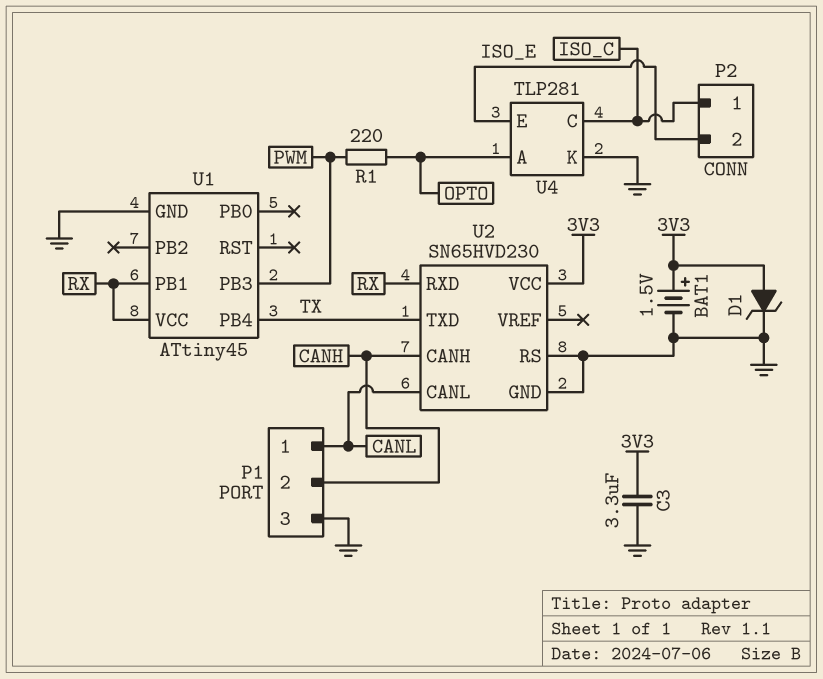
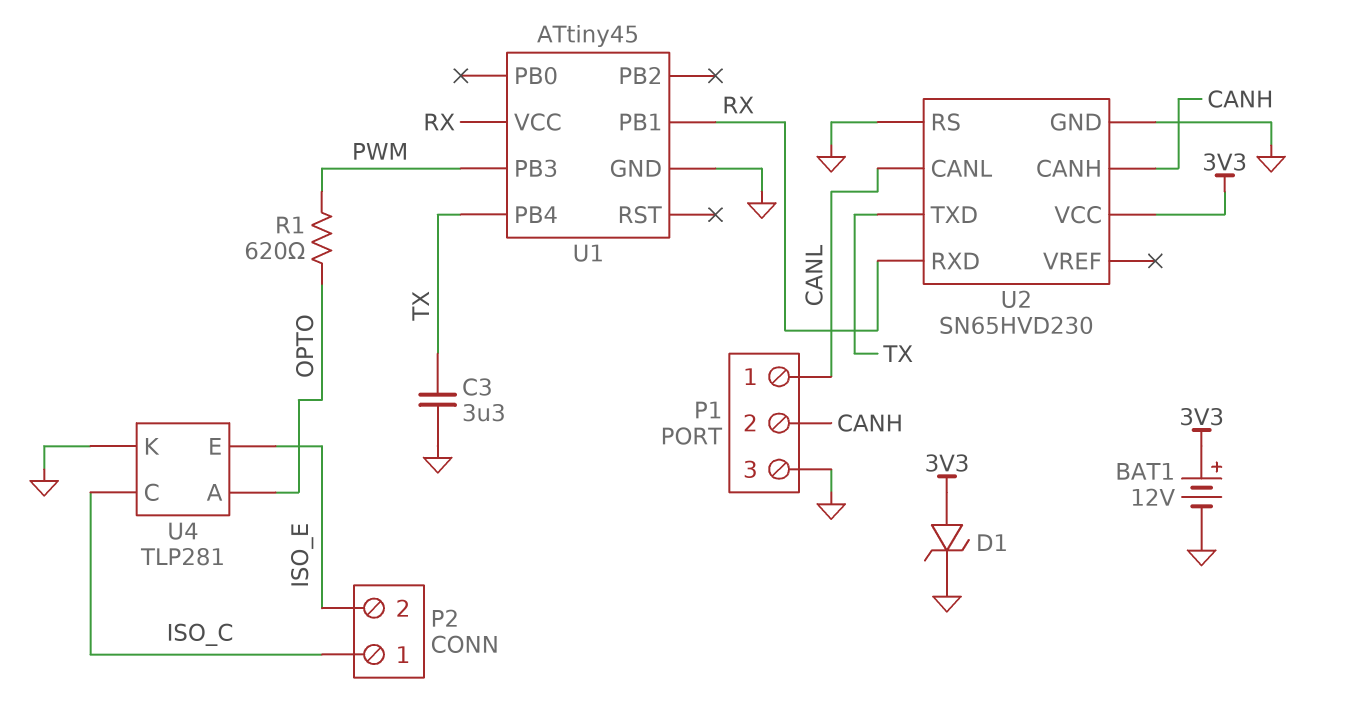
BAT1: 1.5V (plus 3V3, minus GND) -> 12V (plus 3V3, minus GND)
C3: 3.3uF (3V3, GND) -> 3.3uF (GND, TX)
R1: 220 (OPTO, PWM) -> 620 (OPTO, PWM)

